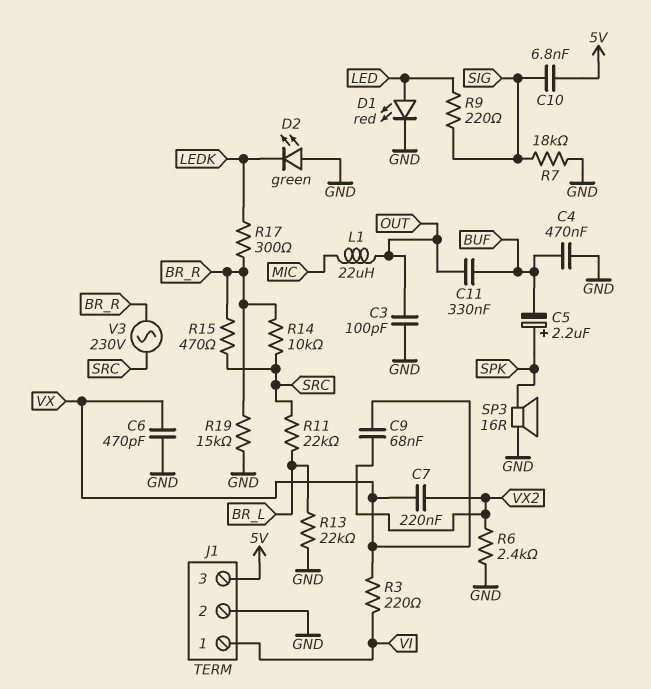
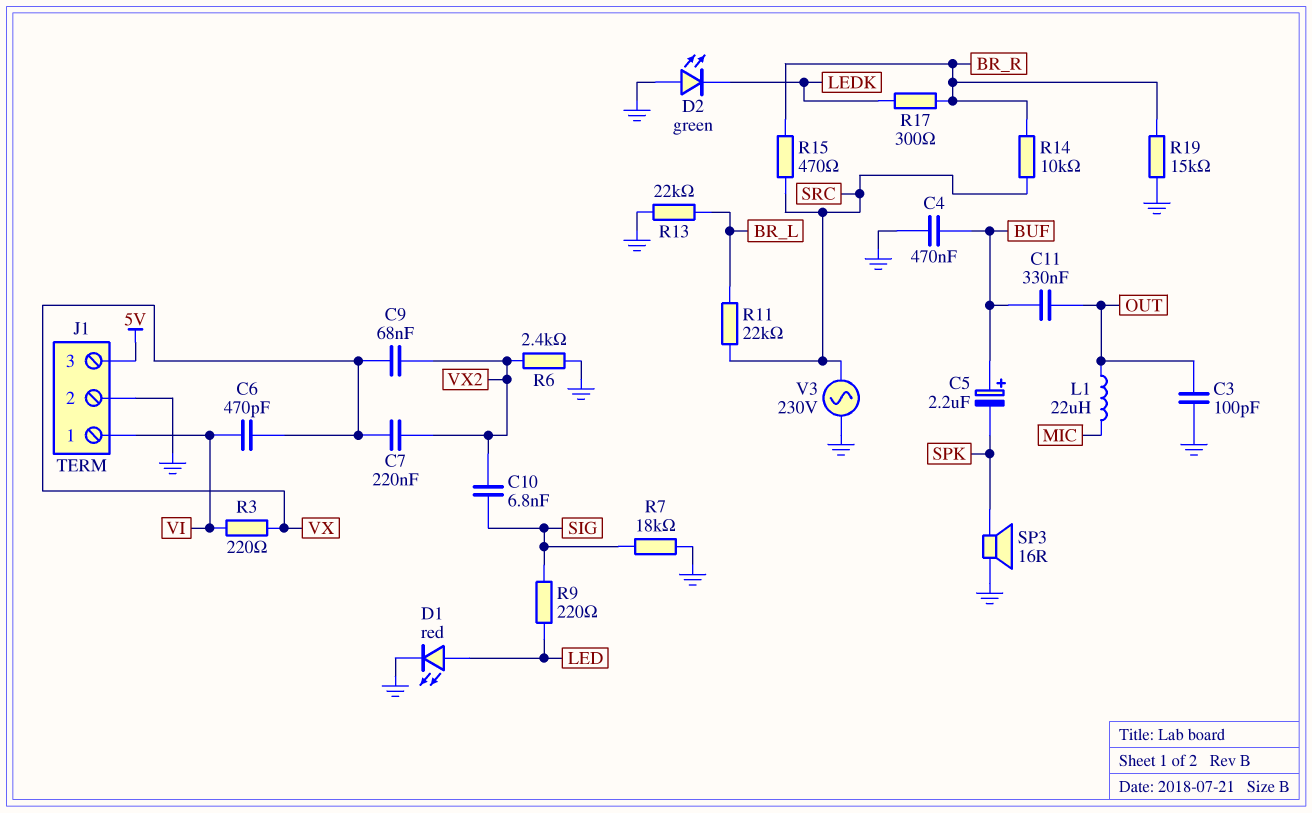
C5: 2.2uF (plus SPK, minus BUF) -> 2.2uF (plus BUF, minus SPK)
C6: 470pF (GND, VX) -> 470pF (VI, VX)
C10: 6.8nF (5V, SIG) -> 6.8nF (SIG, VX2)
V3: AC 230V (BR_R, SRC) -> AC 230V (GND, SRC)

